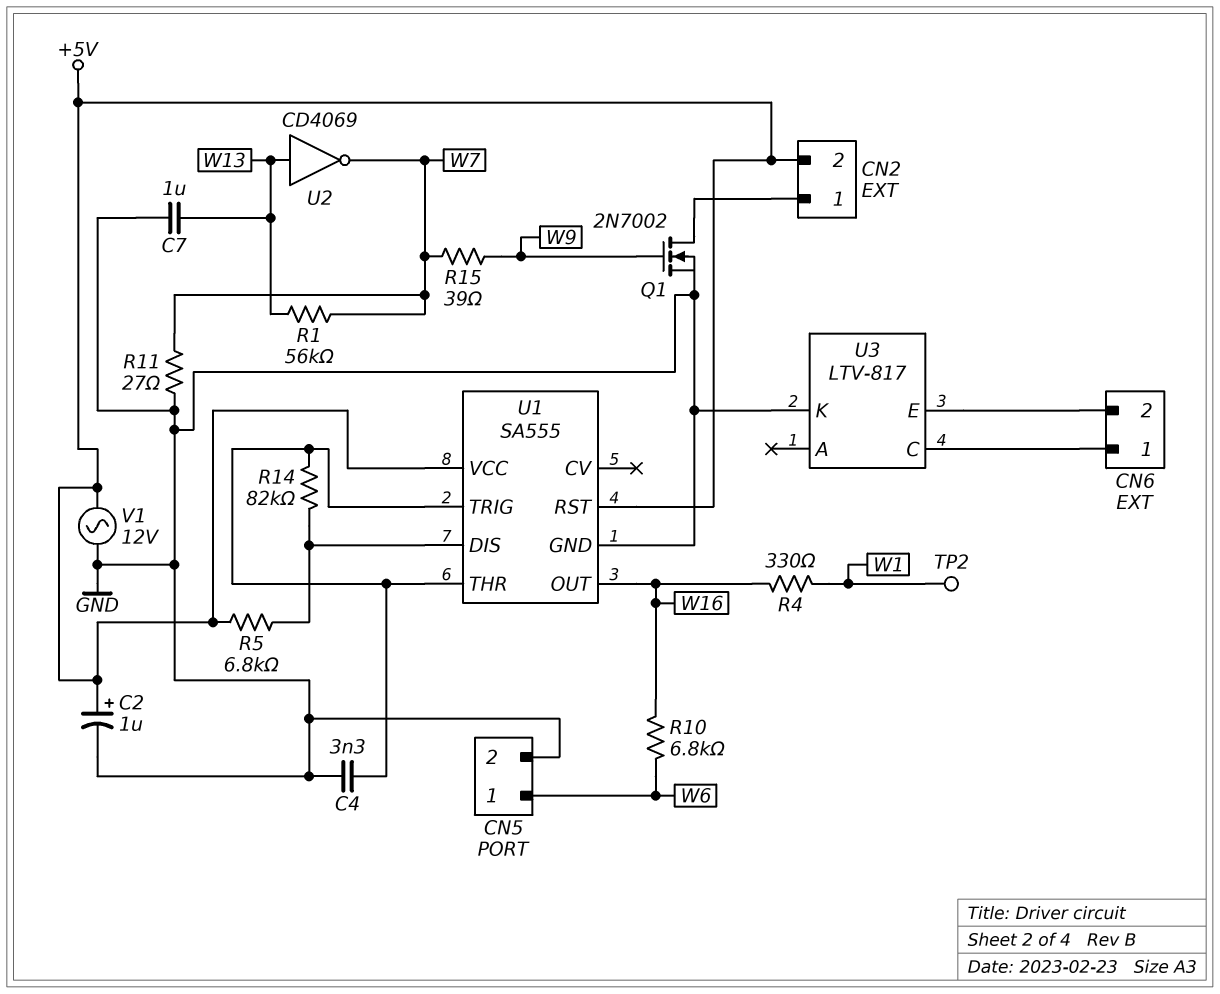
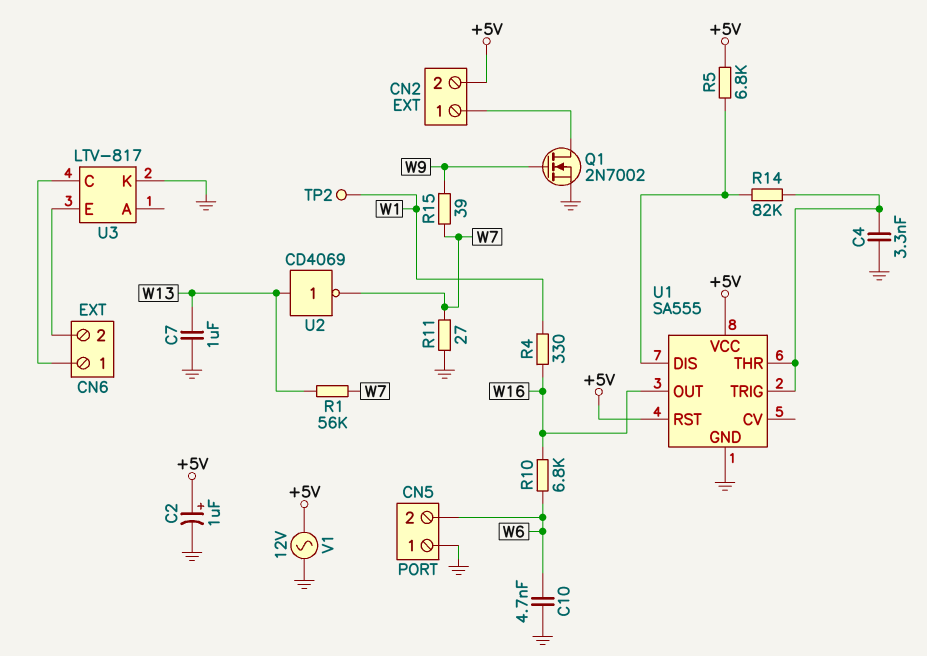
C10: none -> 4.7nF (GND, W6)
CN5 pin 1: W6 -> GND
CN5 pin 2: GND -> W6

